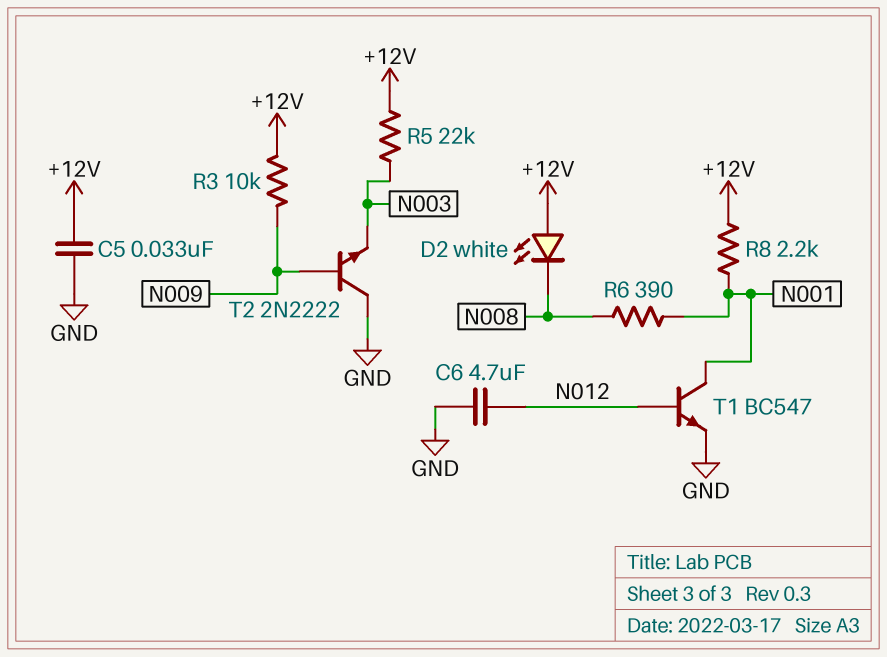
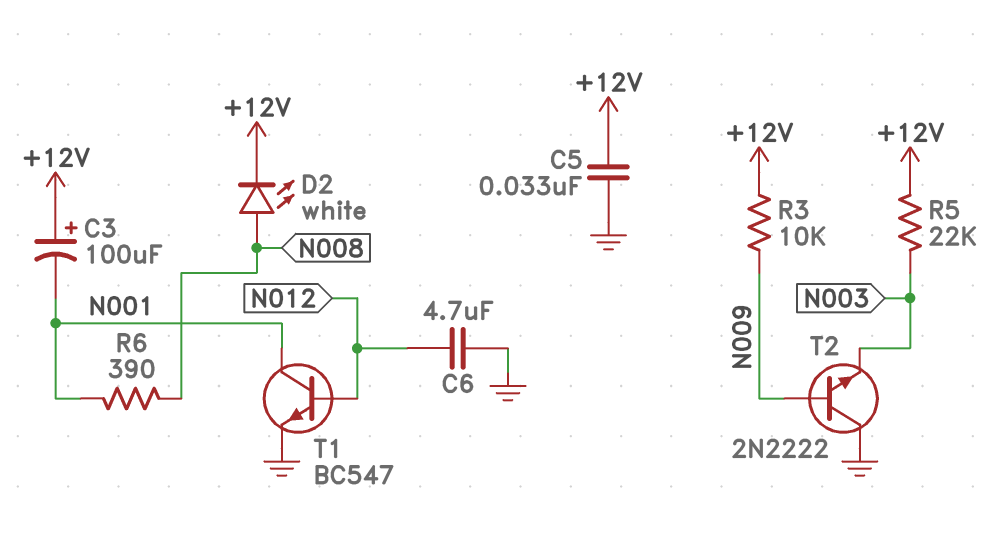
C3: none -> 100uF (plus +12V, minus N001)
D2: LED white (A +12V, K N008) -> LED white (A N008, K +12V)
R8: 2.2k (+12V, N001) -> none

